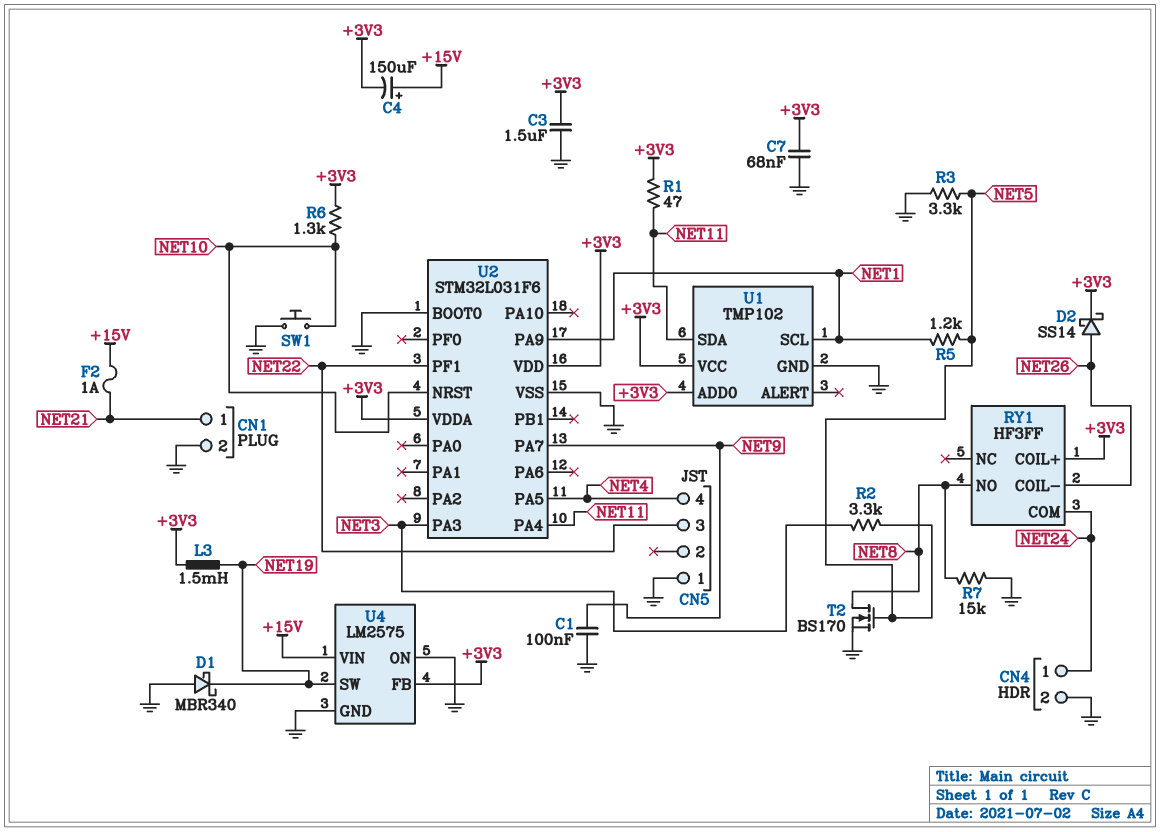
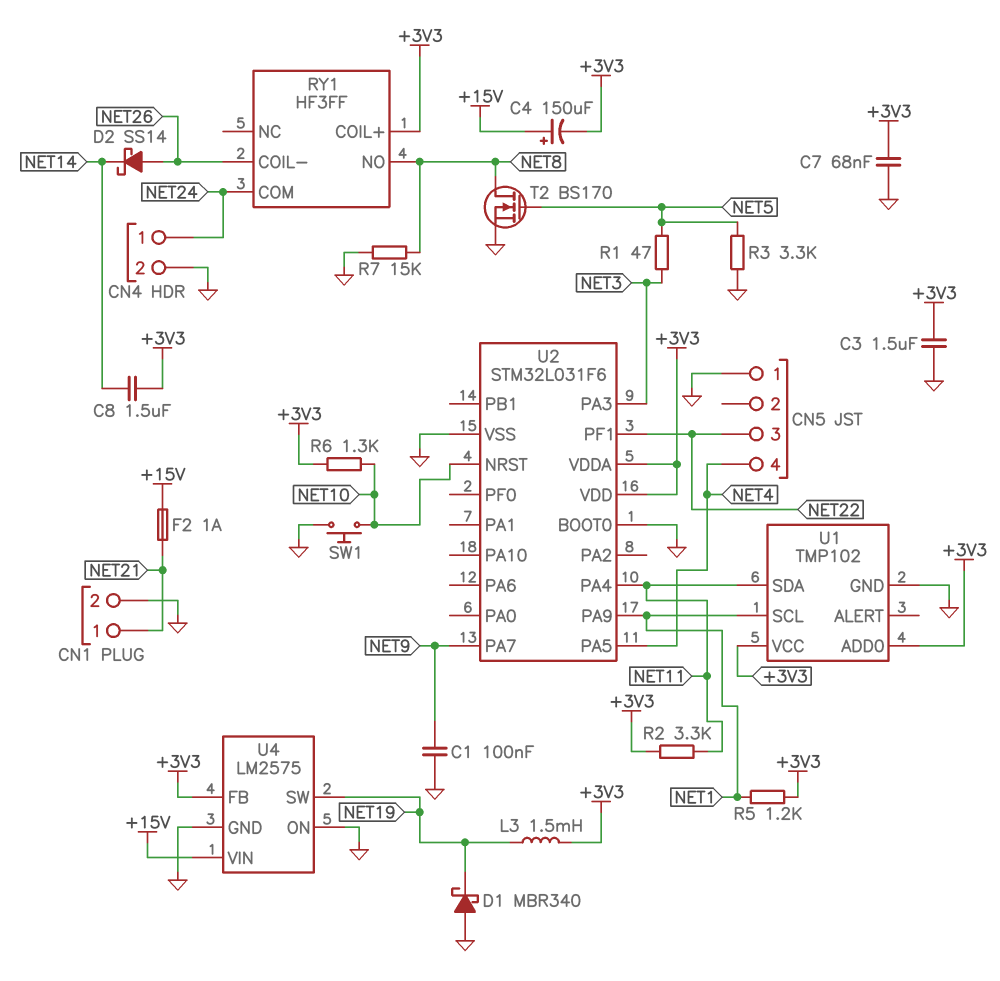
C8: none -> 1.5uF (+3V3, NET14)
D2: schottky SS14 (A NET26, K +3V3) -> schottky SS14 (A NET26, K NET14)
R1: 47 (+3V3, NET11) -> 47 (NET3, NET5)
R2: 3.3k (NET3, NET5) -> 3.3k (+3V3, NET11)
R5: 1.2k (NET1, NET5) -> 1.2k (+3V3, NET1)

